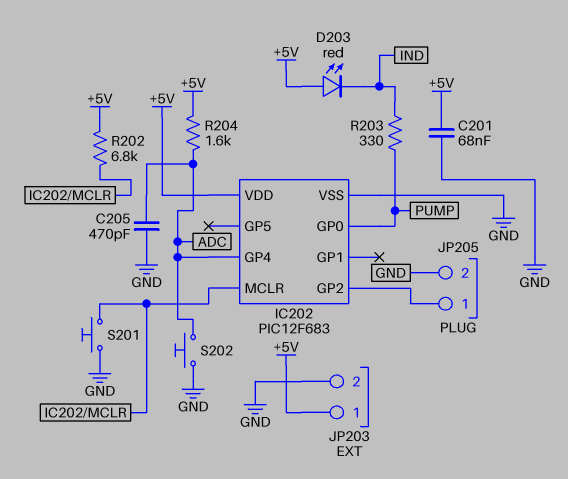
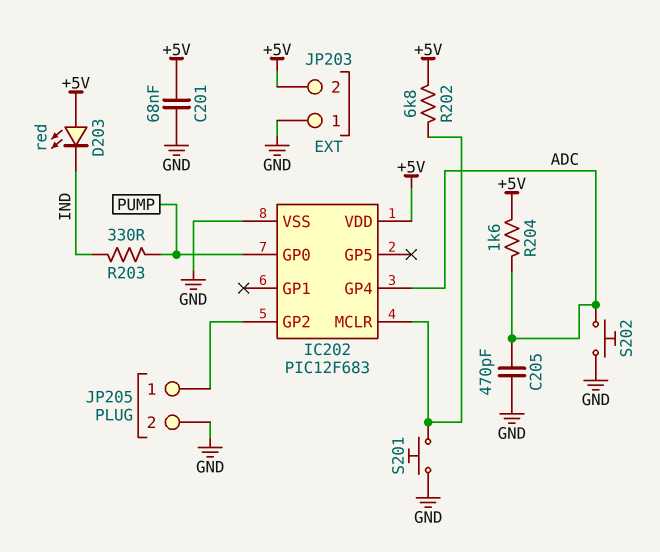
JP203 pin 1: +5V -> GND
JP203 pin 2: GND -> +5V

